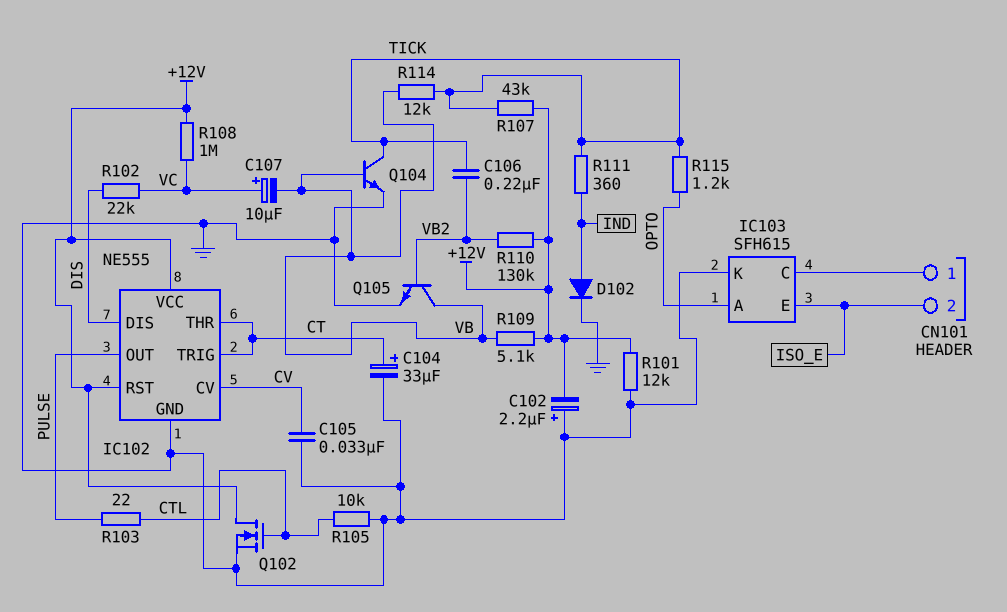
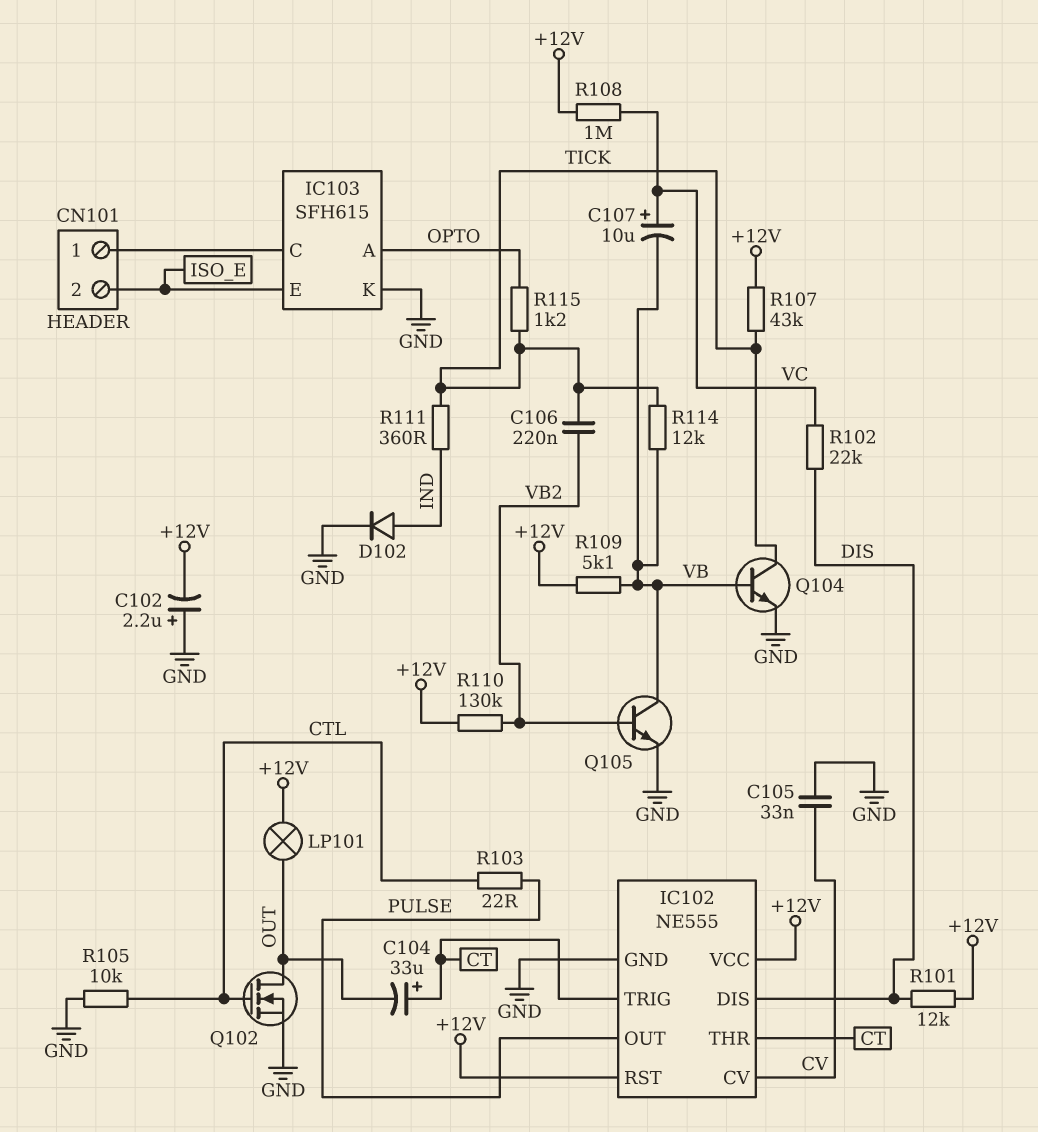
C104: 33uF (plus CT, minus GND) -> 33uF (plus CT, minus OUT)
LP101: none -> lamp (+12V, OUT)
Q102: NMOS (G CTL, D +12V, S GND) -> NMOS (G CTL, D OUT, S GND)
R101: 12k (+12V, GND) -> 12k (+12V, DIS)

